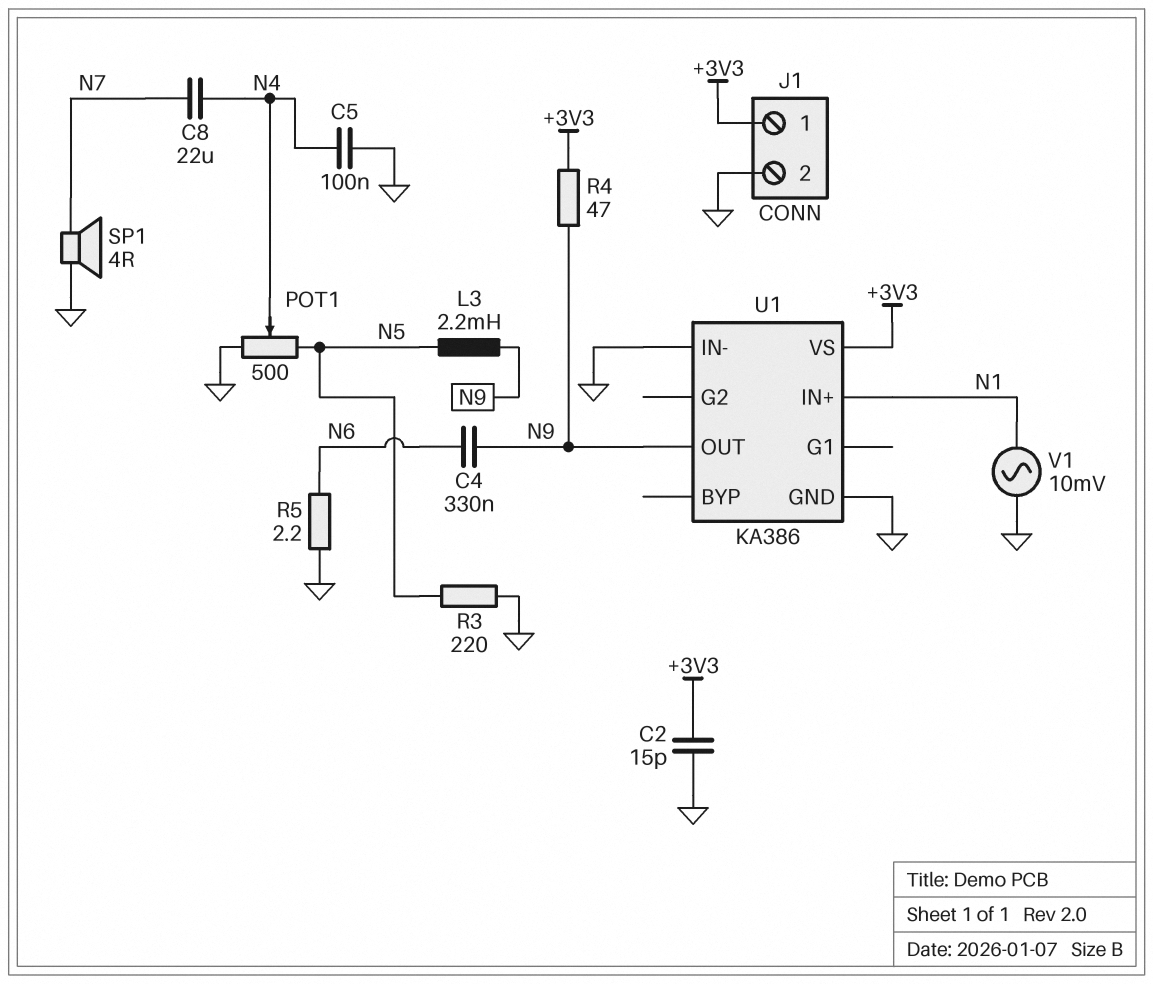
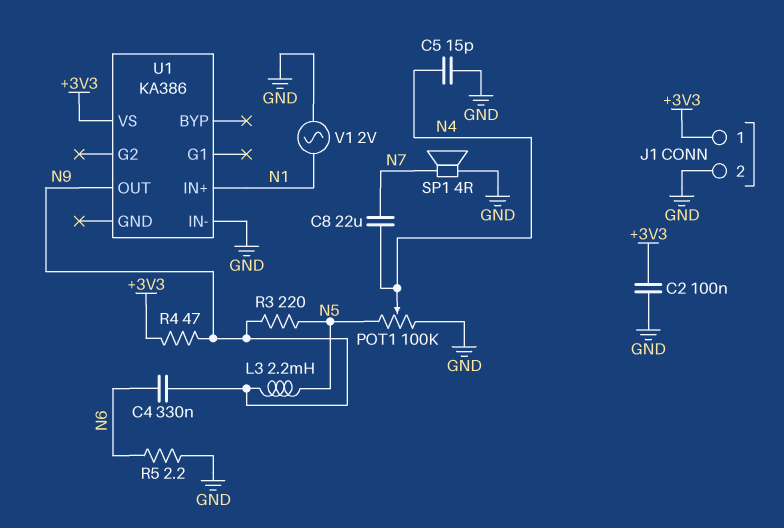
C2: 15pF (+3V3, GND) -> 100nF (+3V3, GND)
C5: 100nF (GND, N4) -> 15pF (GND, N4)
POT1: 500 (GND, N5, wiper N4) -> 100k (GND, N5, wiper N4)
R3: 220 (GND, N5) -> 220 (N5, N9)
U1 pin GND: GND -> none
V1: AC 10mV (GND, N1) -> AC 2V (GND, N1)

